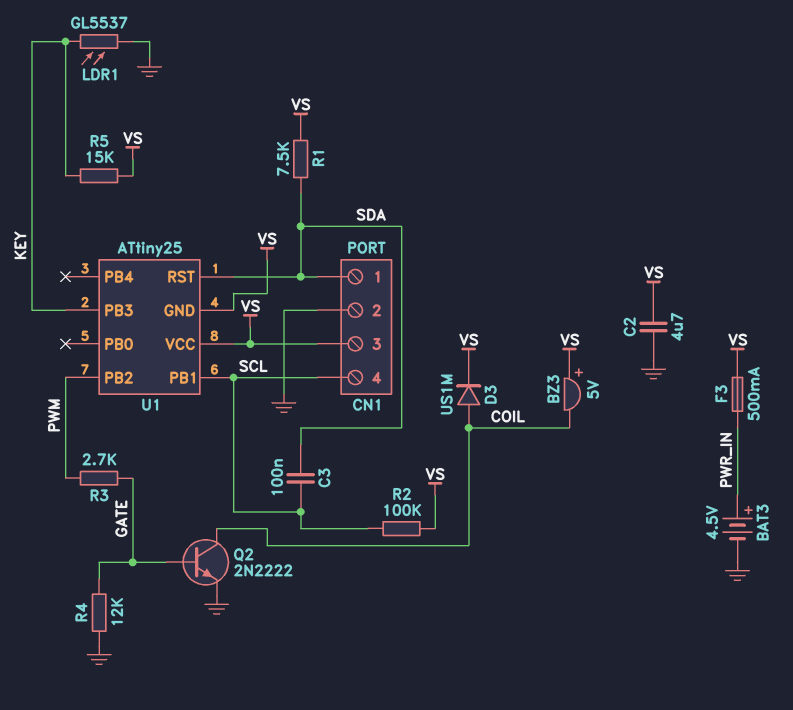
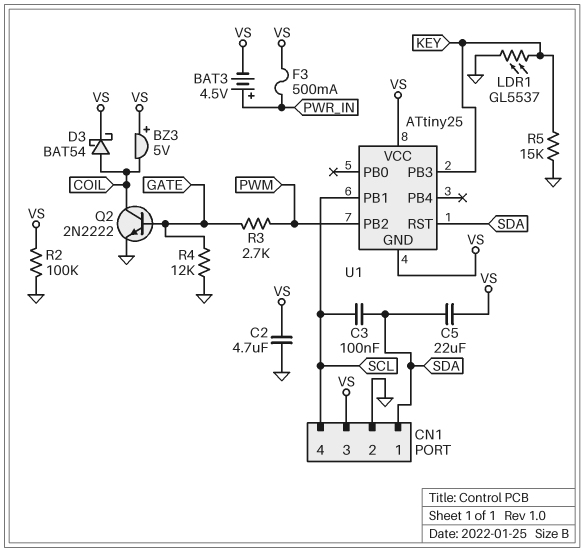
BAT3: 4.5V (plus PWR_IN, minus GND) -> 4.5V (plus PWR_IN, minus VS)
C5: none -> 22uF (SDA, VS)
D3: diode US1M (A COIL, K VS) -> schottky BAT54 (A COIL, K VS)
R1: 7.5k (SDA, VS) -> none
R2: 100k (SCL, VS) -> 100k (GND, VS)
R5: 15k (KEY, VS) -> 15k (GND, KEY)

